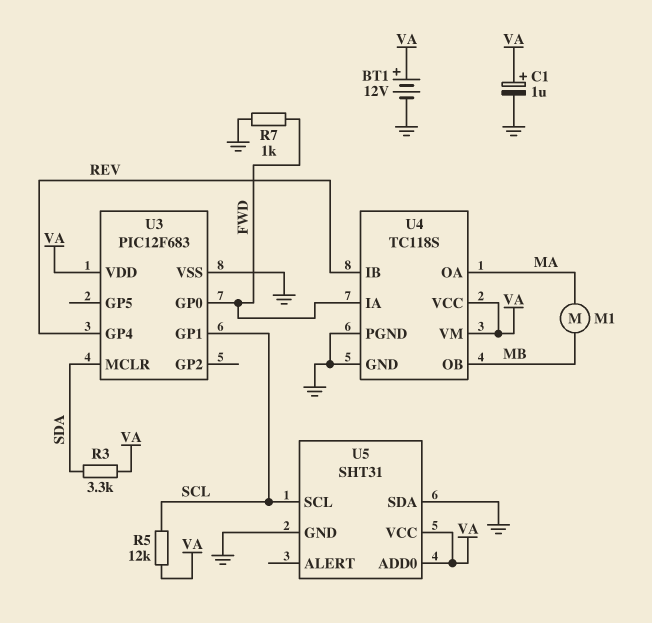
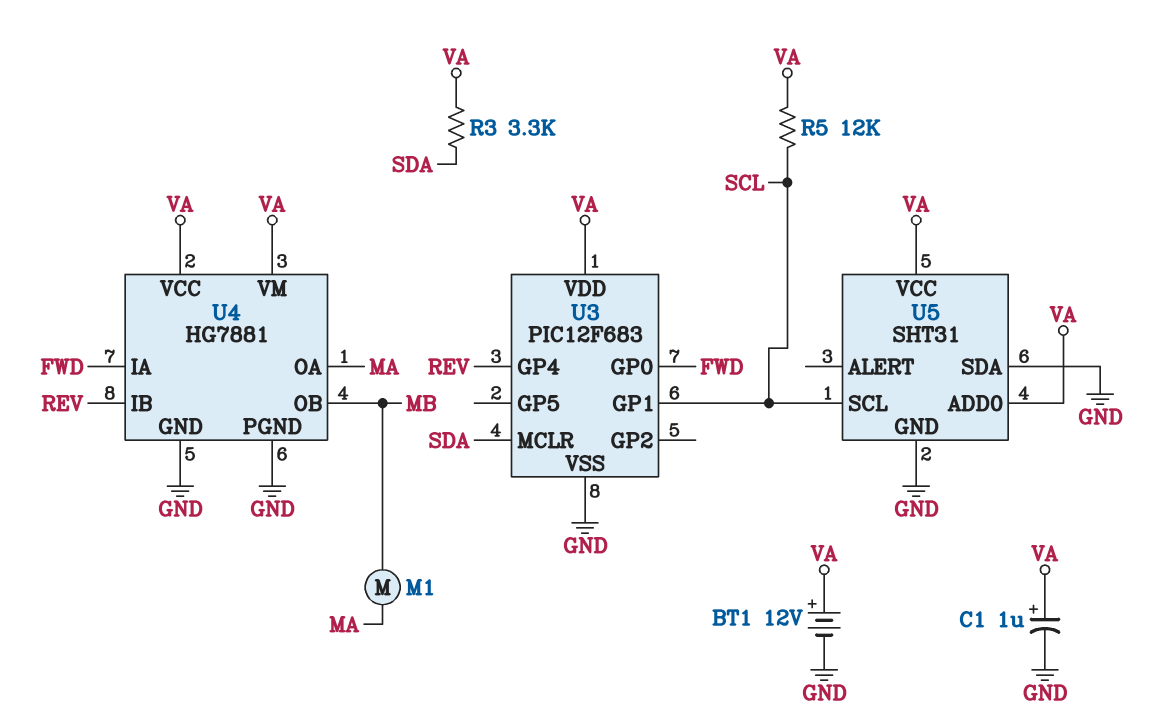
R7: 1k (FWD, GND) -> none
U4: TC118S -> HG7881

